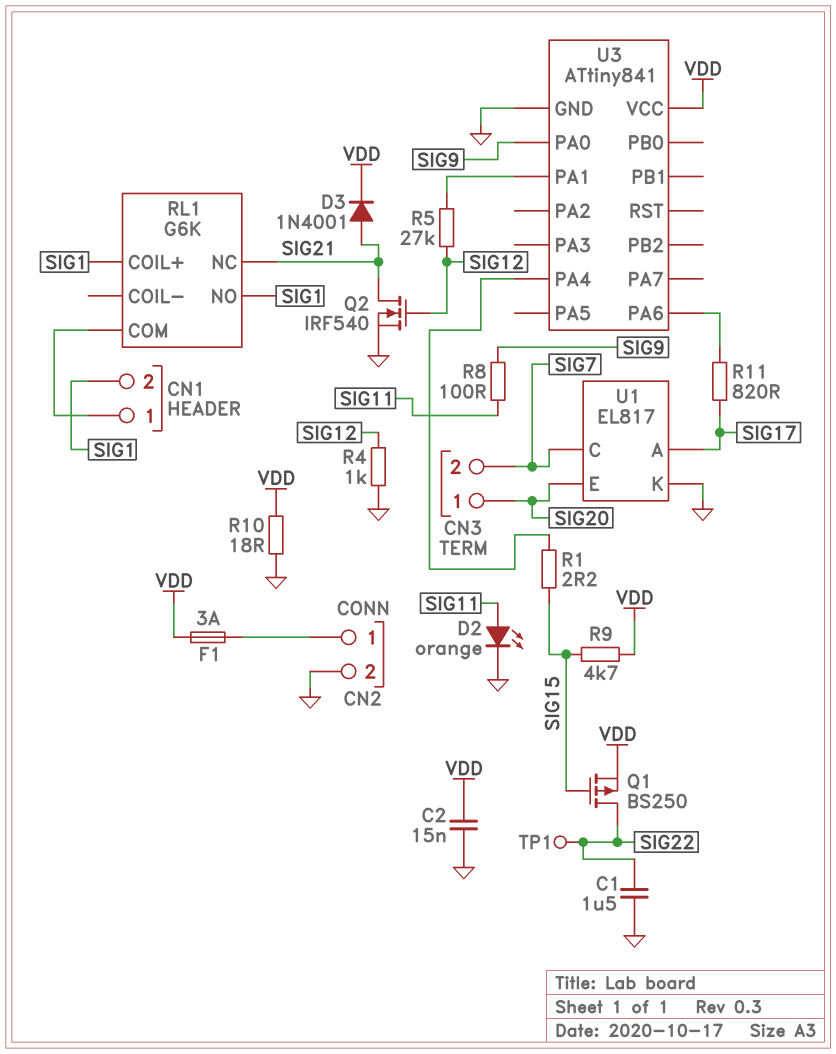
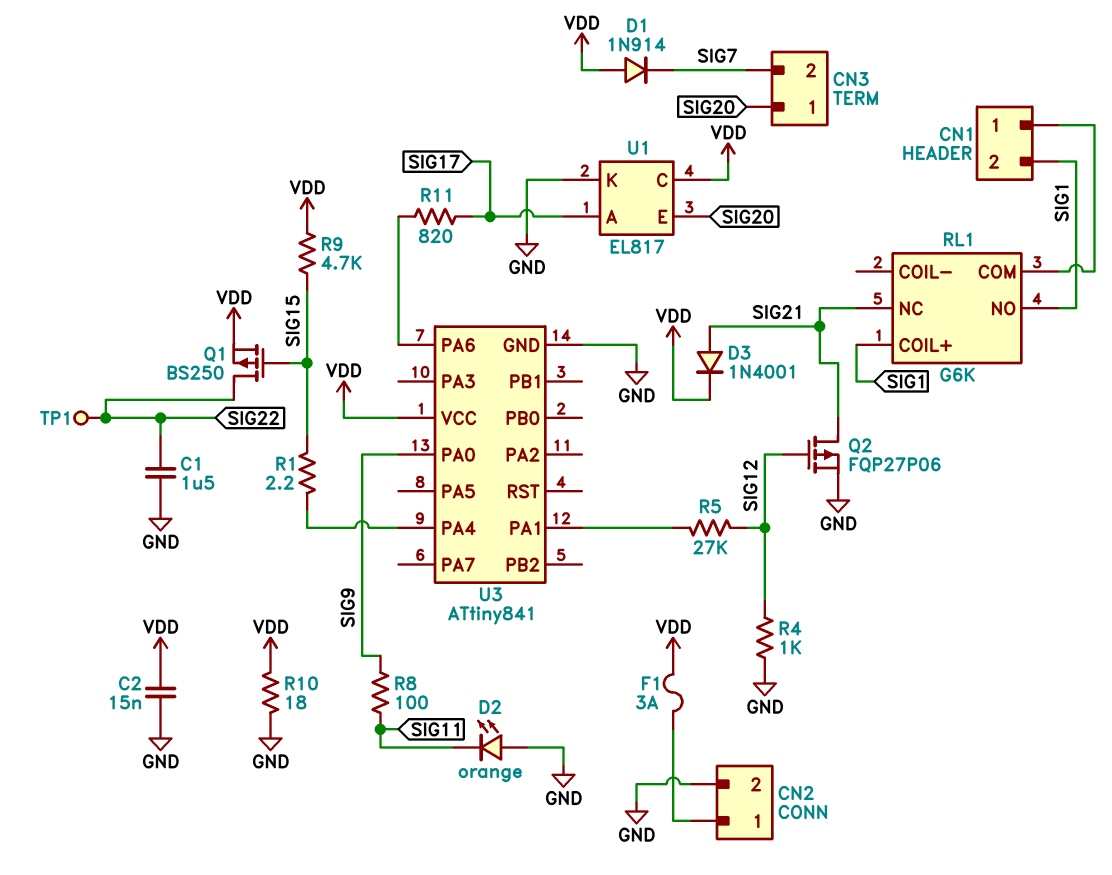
D1: none -> diode 1N914 (A VDD, K SIG7)
D2: LED orange (A SIG11, K GND) -> LED orange (A GND, K SIG11)
Q2: NMOS IRF540 (G SIG12, D SIG21, S GND) -> PMOS FQP27P06 (G SIG12, D SIG21, S GND)
U1 pin C: SIG7 -> VDD

